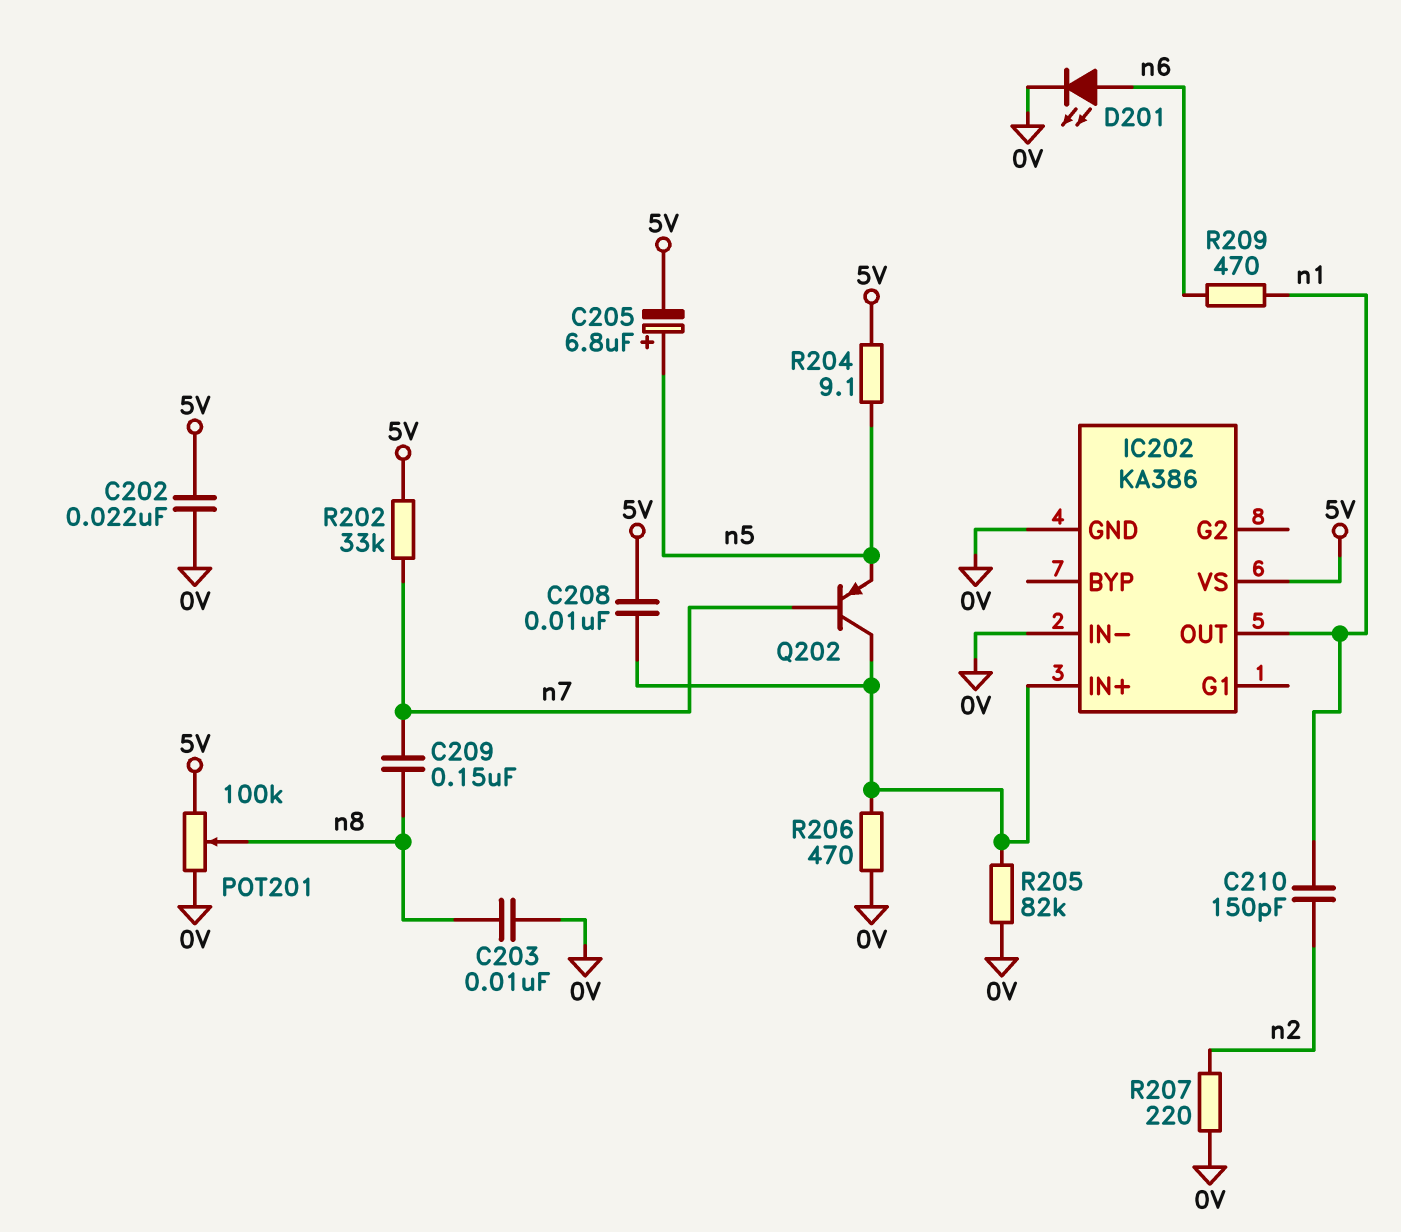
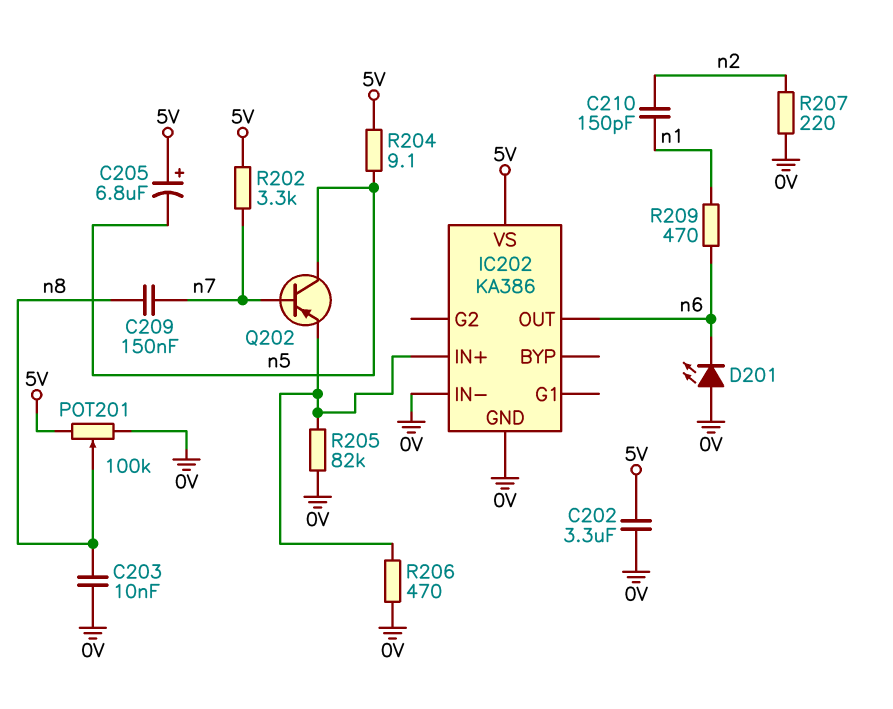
C202: 22nF (0V, 5V) -> 3.3uF (0V, 5V)
C205: 6.8uF (plus n5, minus 5V) -> 6.8uF (plus 5V, minus n5)
C208: 10nF (5V, IC202/IN+) -> none
D201: LED (A n6, K 0V) -> LED (A 0V, K n6)
IC202 pin OUT: n1 -> n6
Q202: PNP (B n7, C IC202/IN+, E n5) -> PNP (B n7, C n5, E IC202/IN+)
R202: 33k (5V, n7) -> 3.3k (5V, n7)

